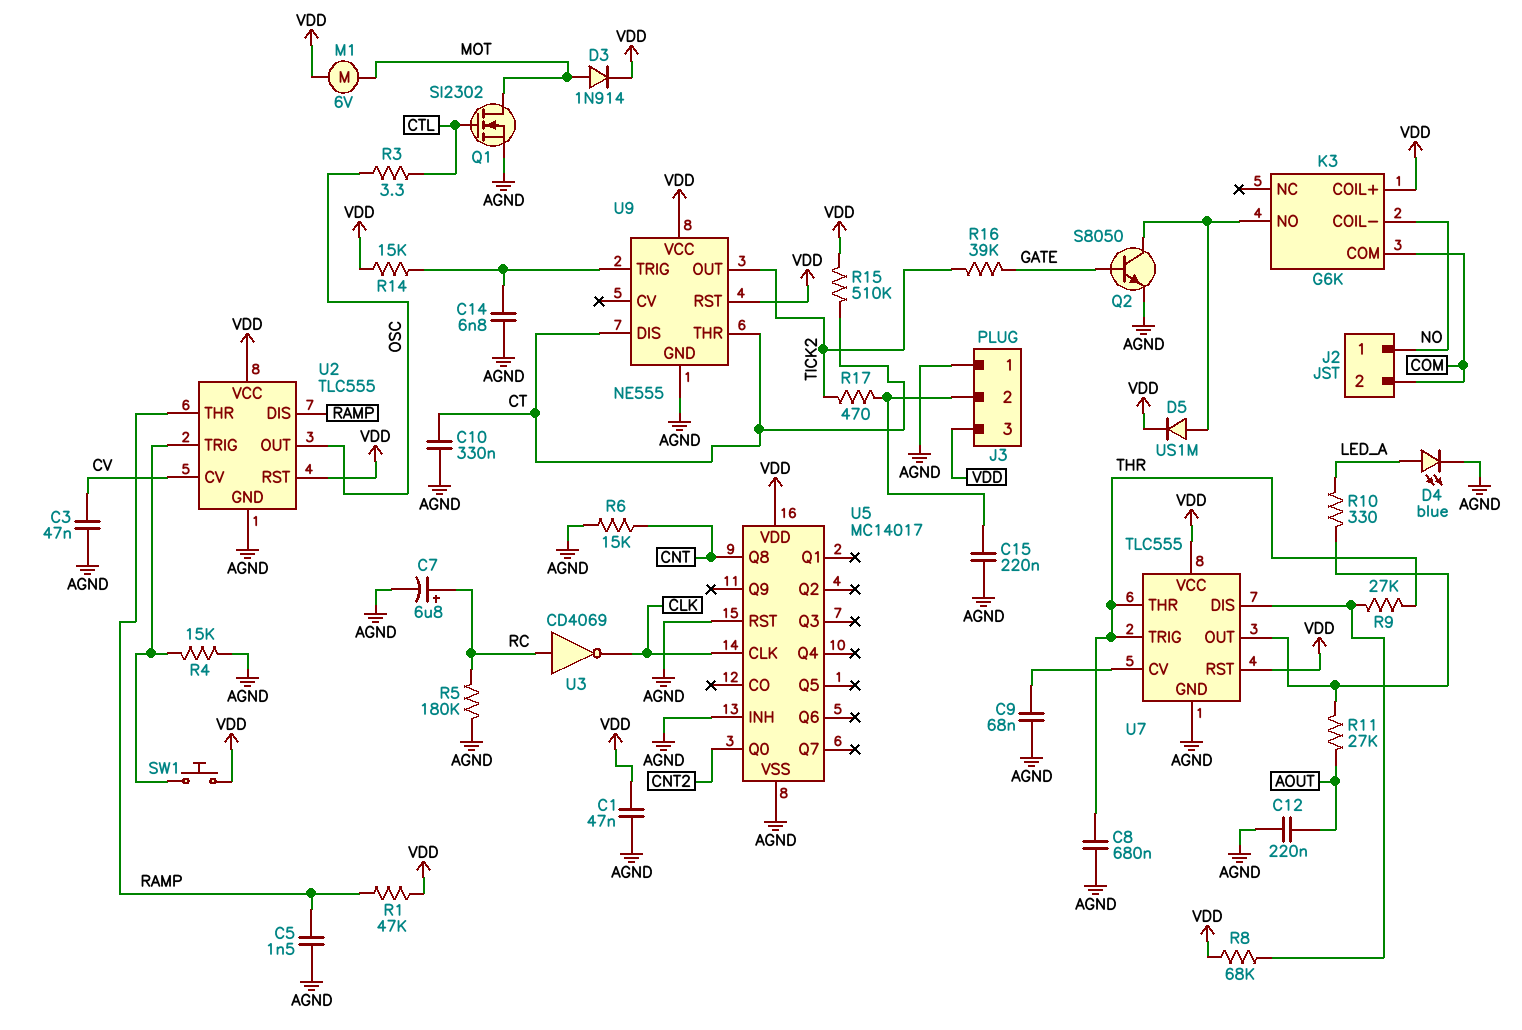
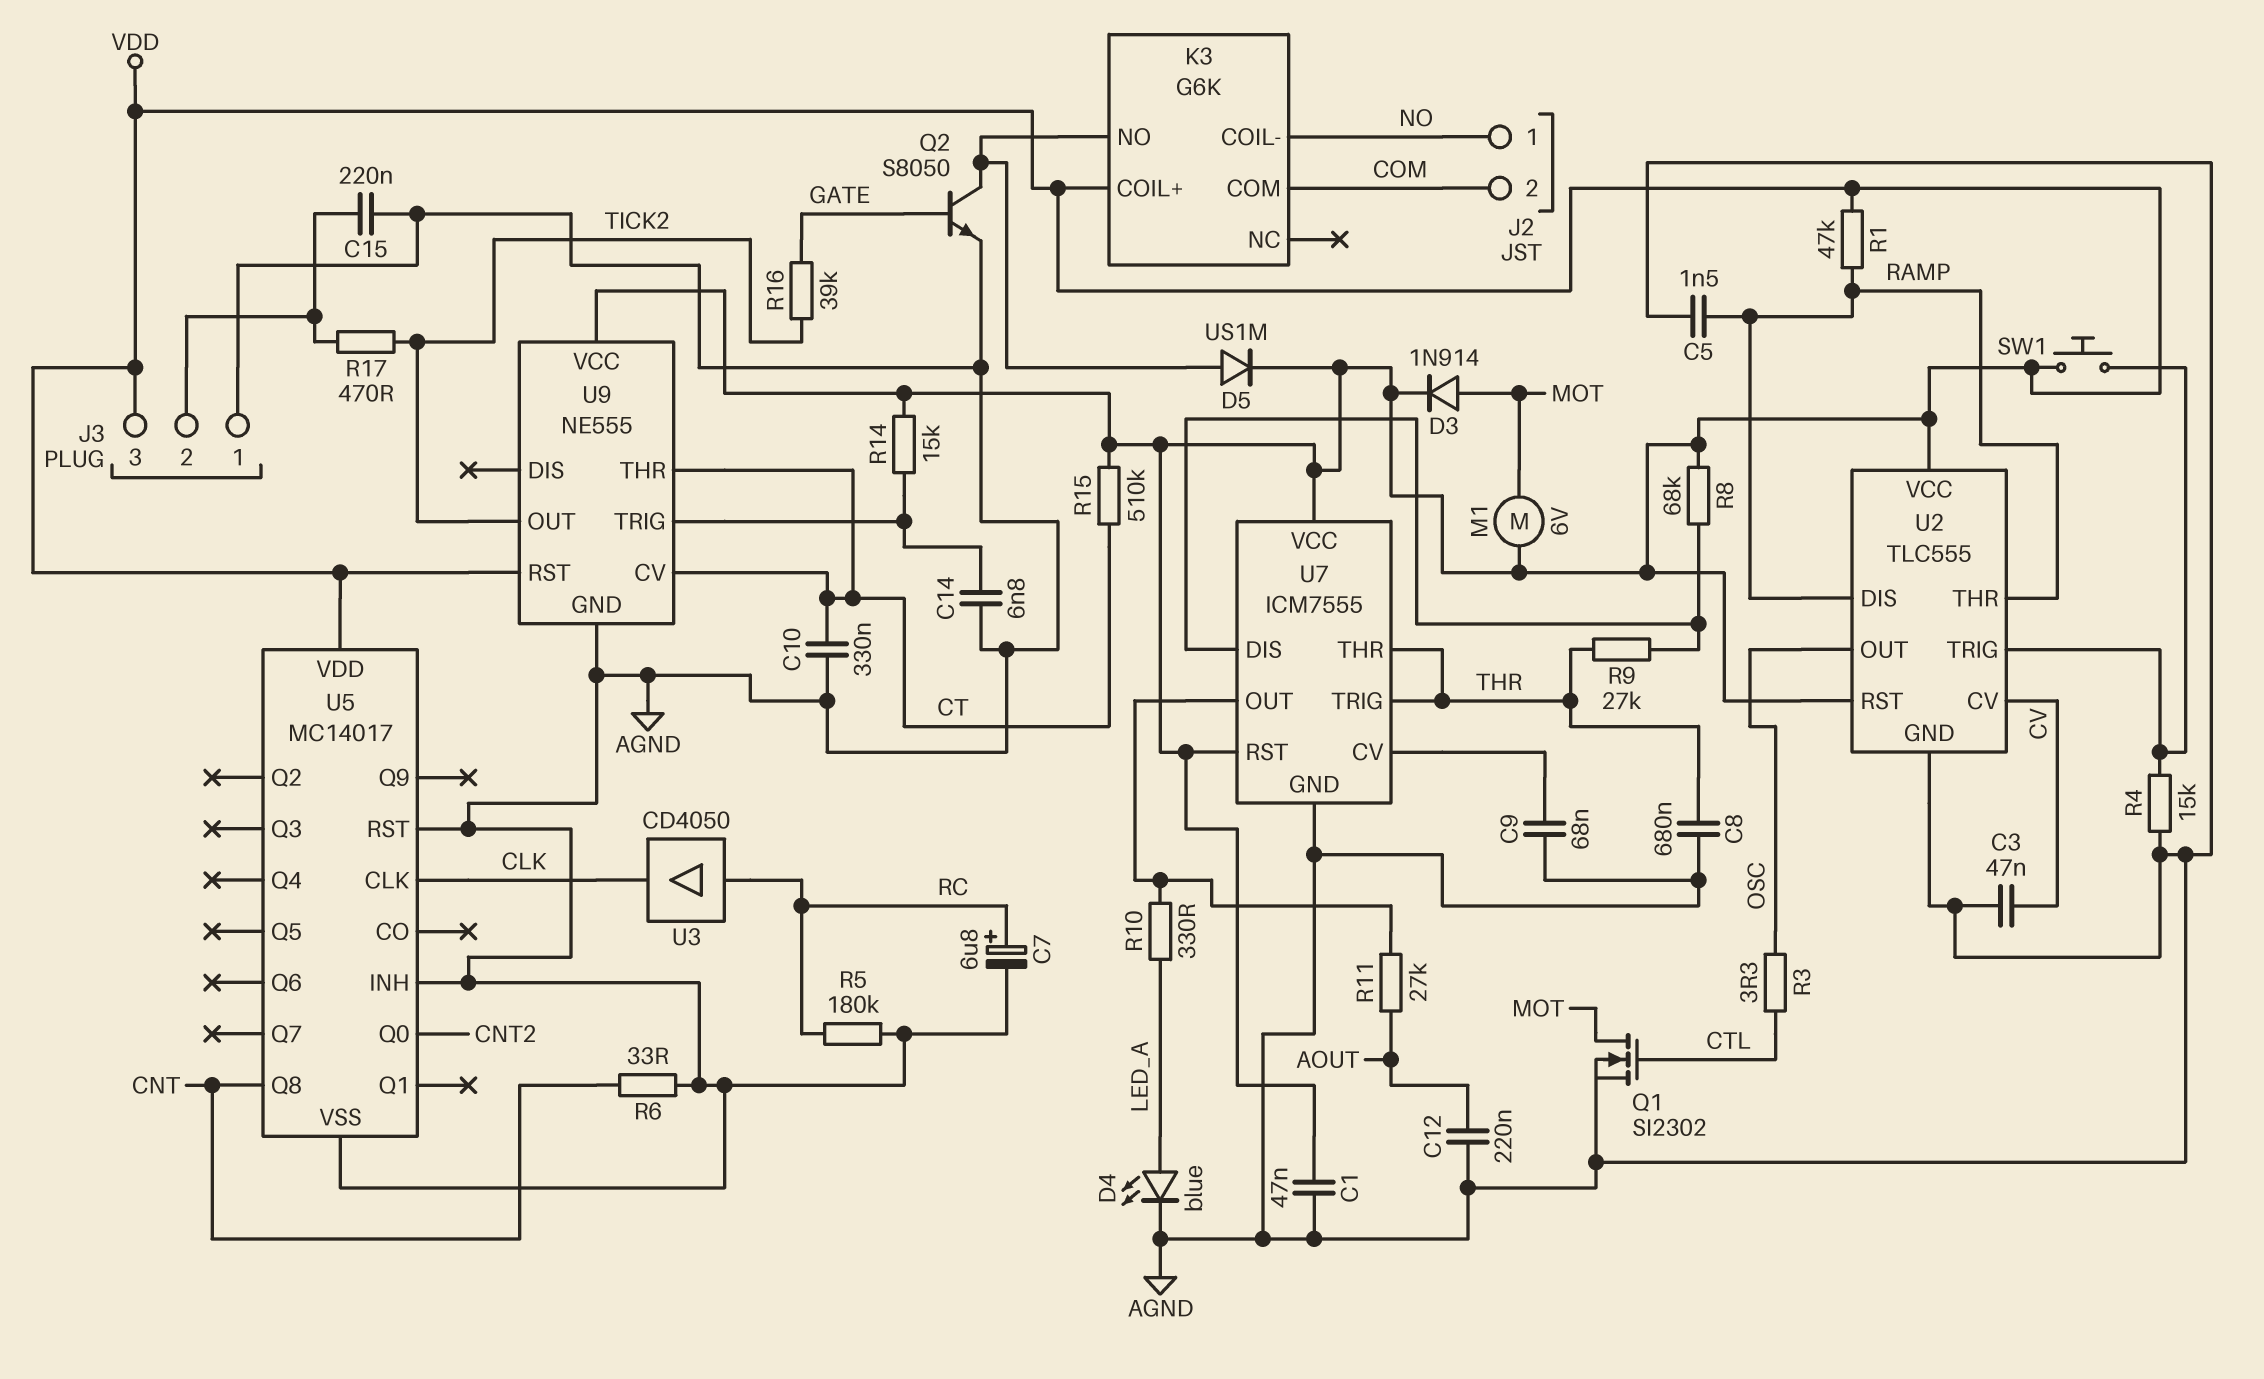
R6: 15k (AGND, CNT) -> 33 (AGND, CNT)
U3: NOT CD4069 (in RC, out CLK) -> buffer CD4050 (in RC, out CLK)
U7: TLC555 -> ICM7555
U9 pin CV: none -> CT
U9 pin DIS: CT -> none

